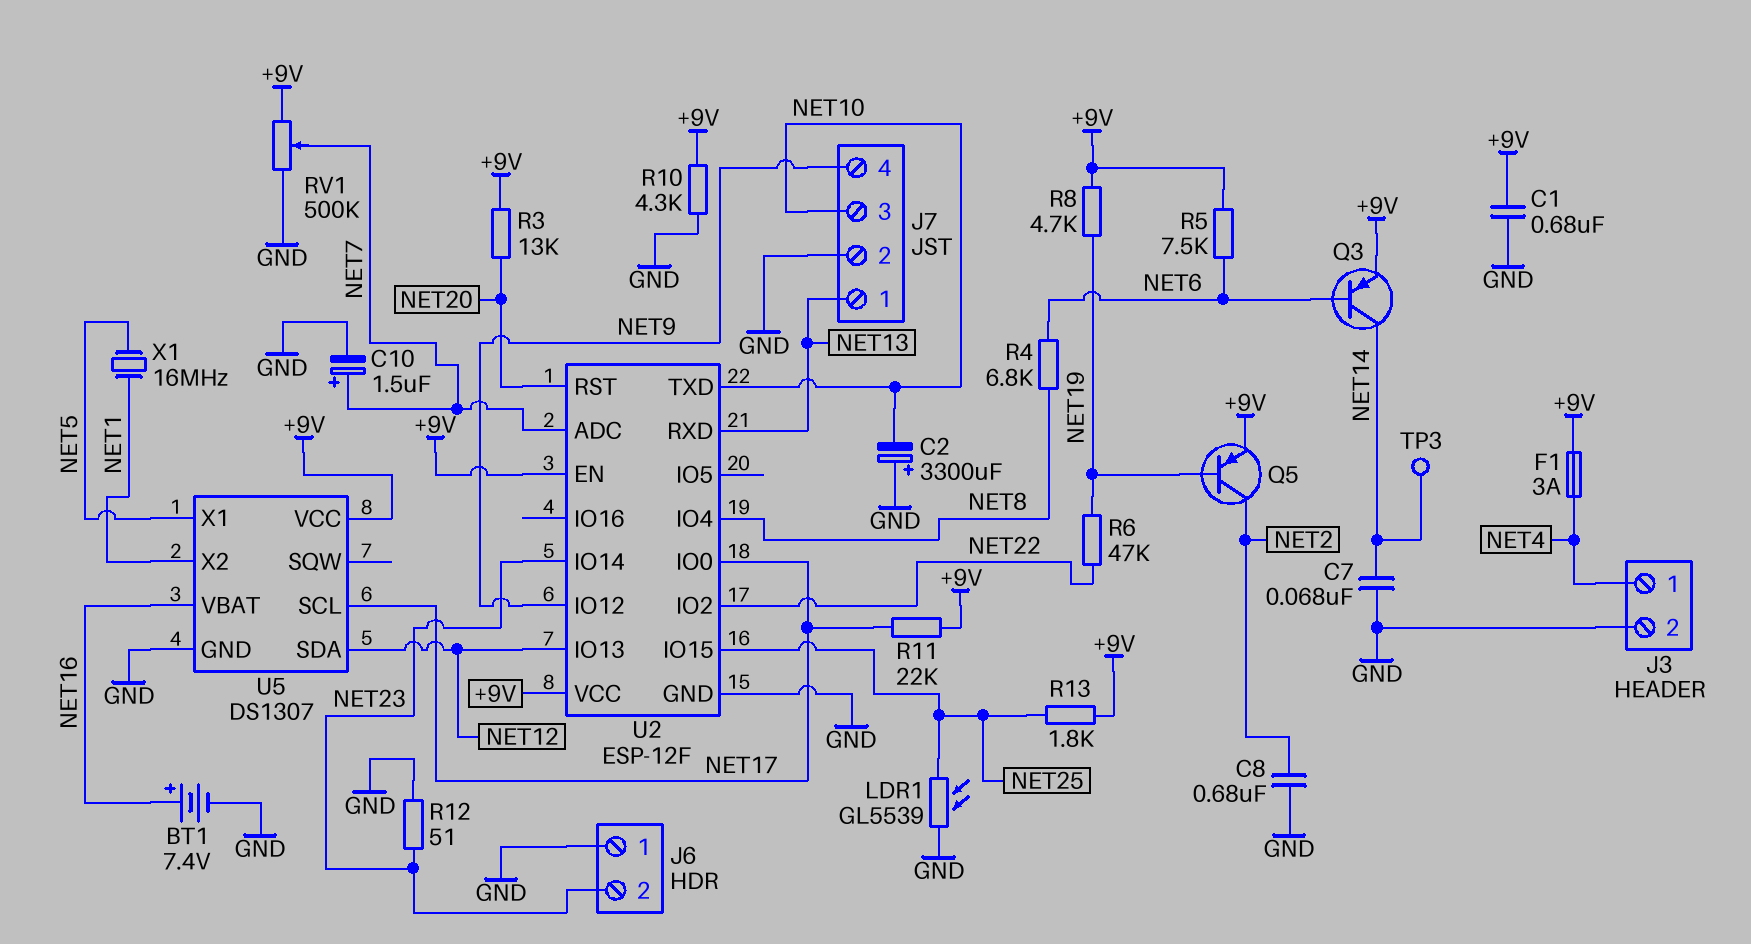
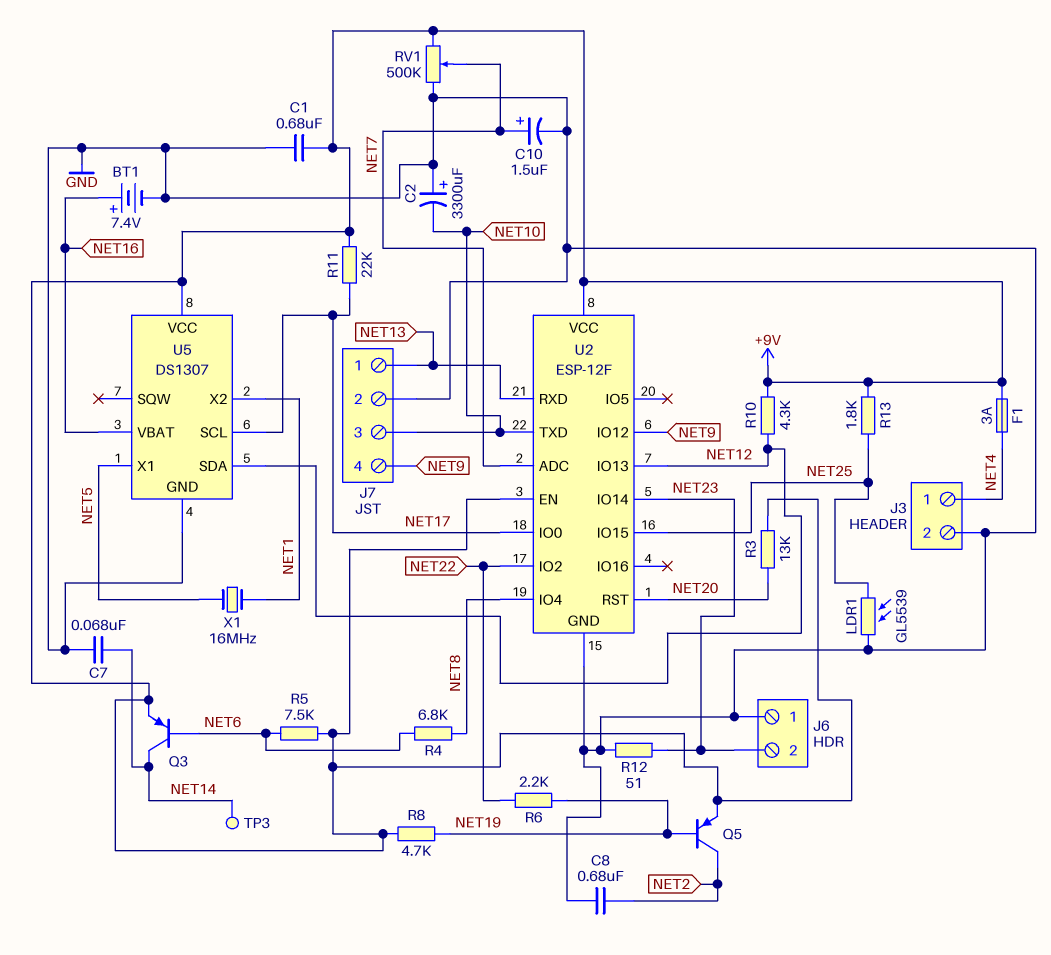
R6: 47k (NET19, NET22) -> 2.2k (NET19, NET22)
R10: 4.3k (+9V, GND) -> 4.3k (+9V, NET12)

